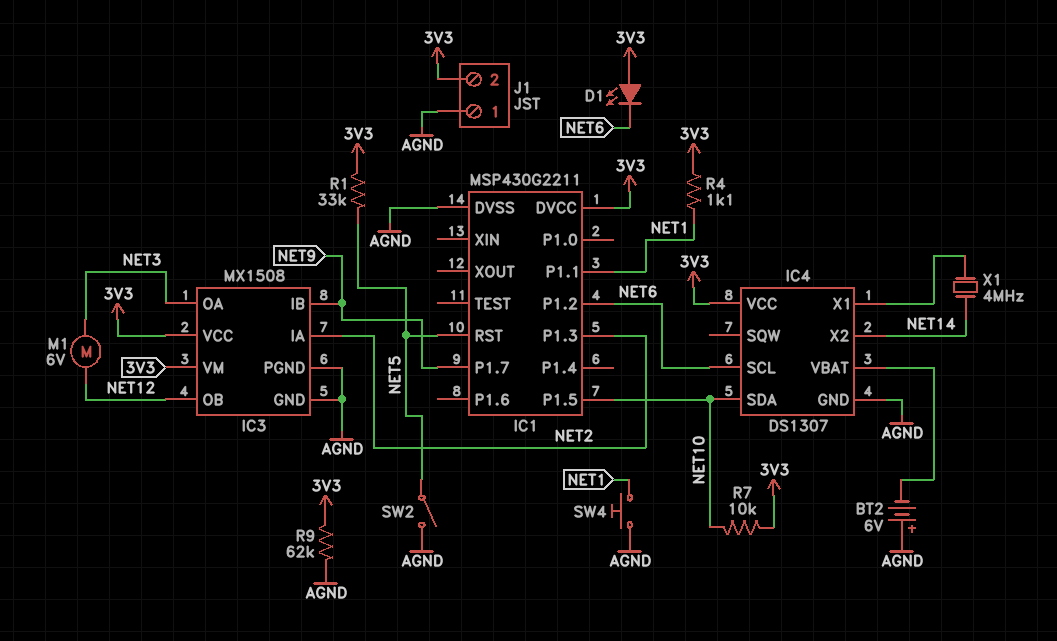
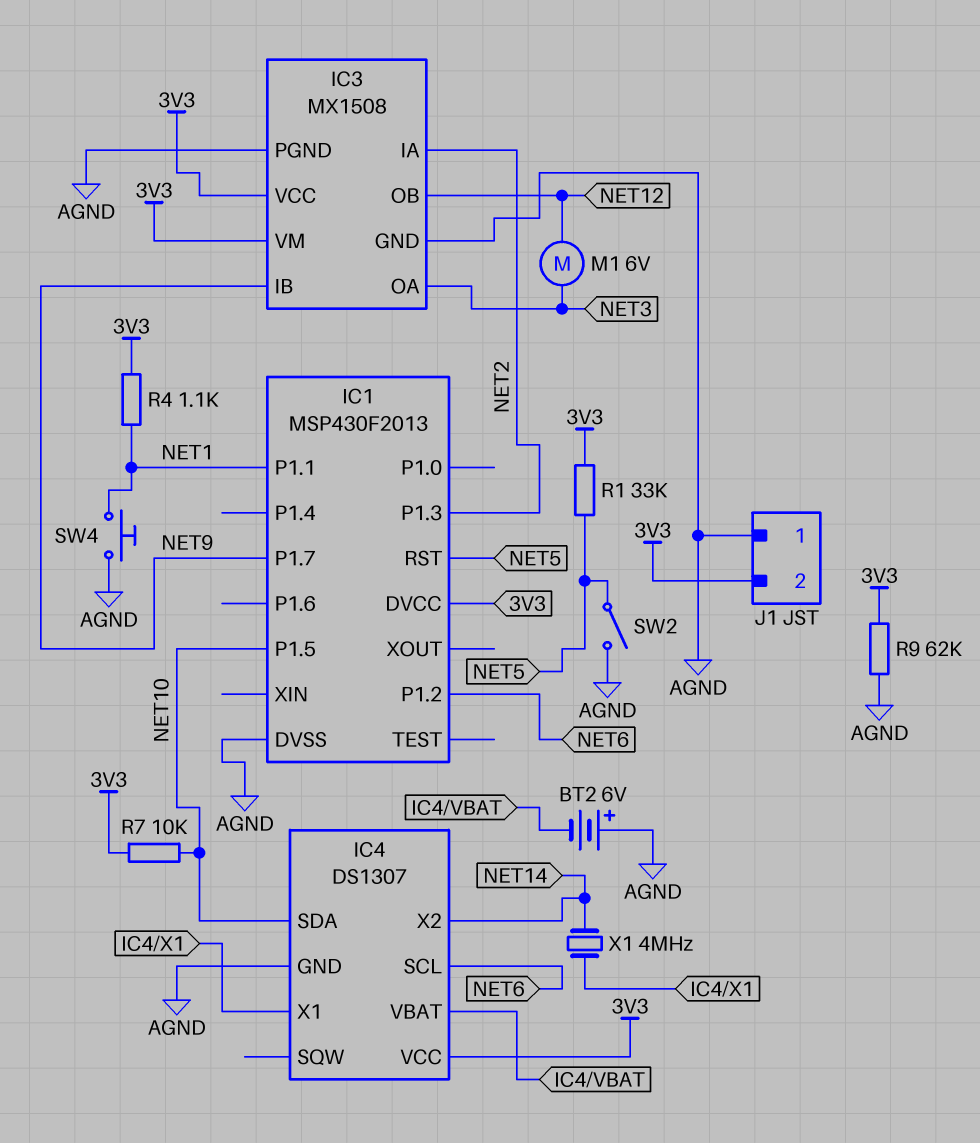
D1: LED (A 3V3, K NET6) -> none
IC1: MSP430G2211 -> MSP430F2013

